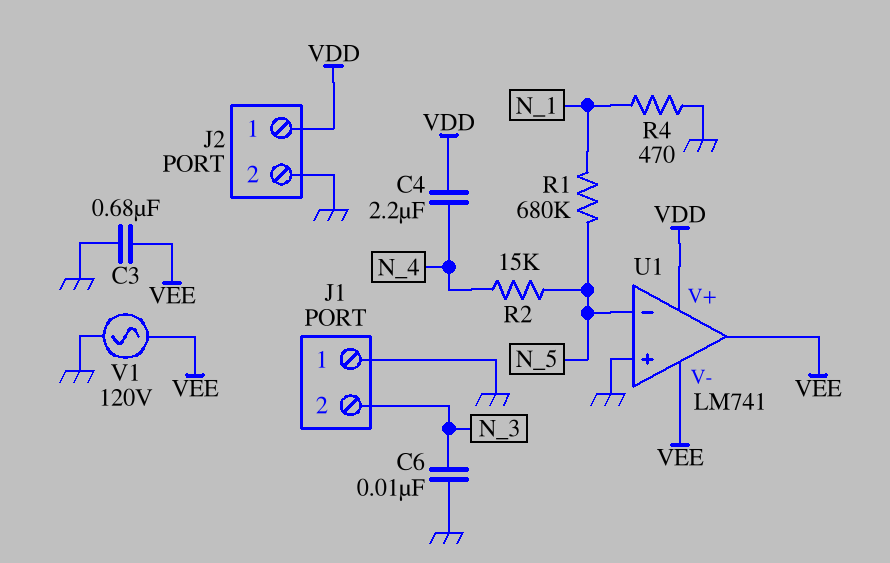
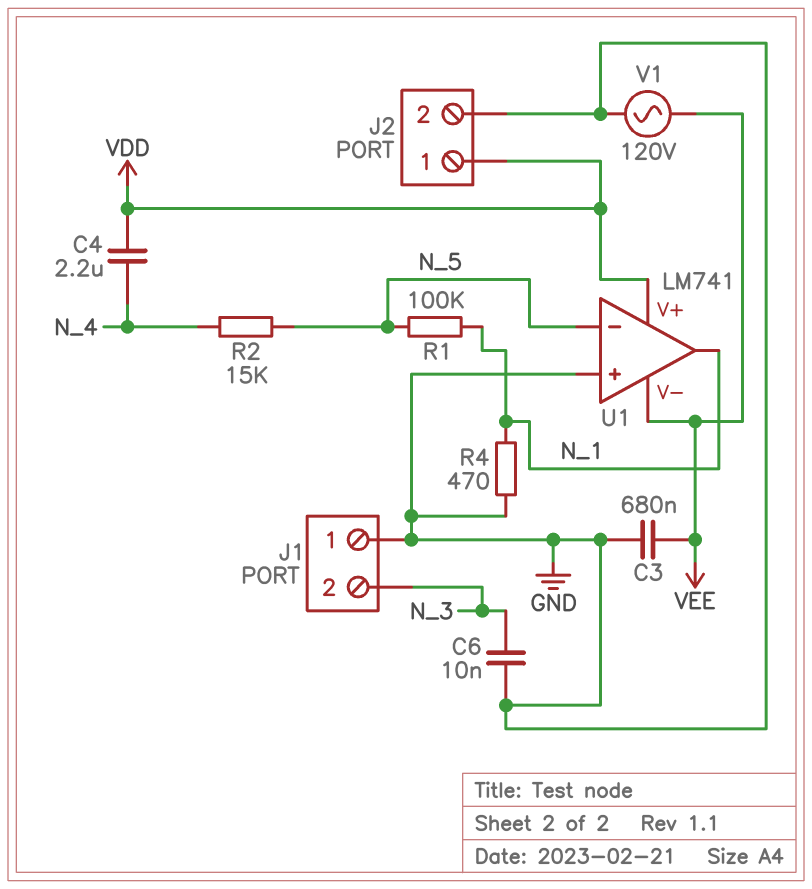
R1: 680k (N_1, N_5) -> 100k (N_1, N_5)
U1 pin out: VEE -> N_1

